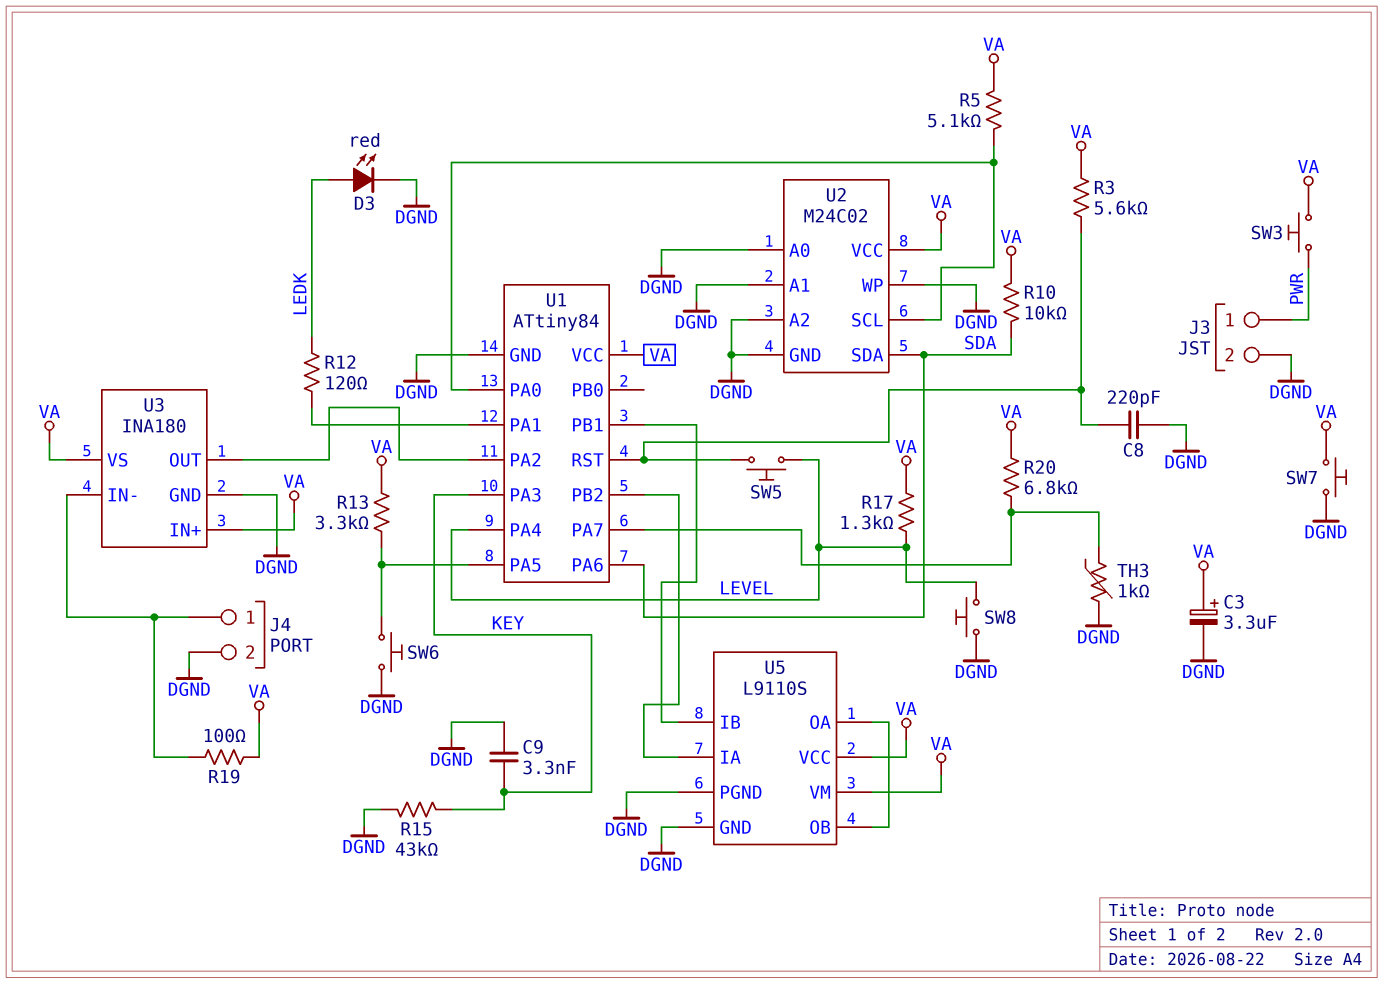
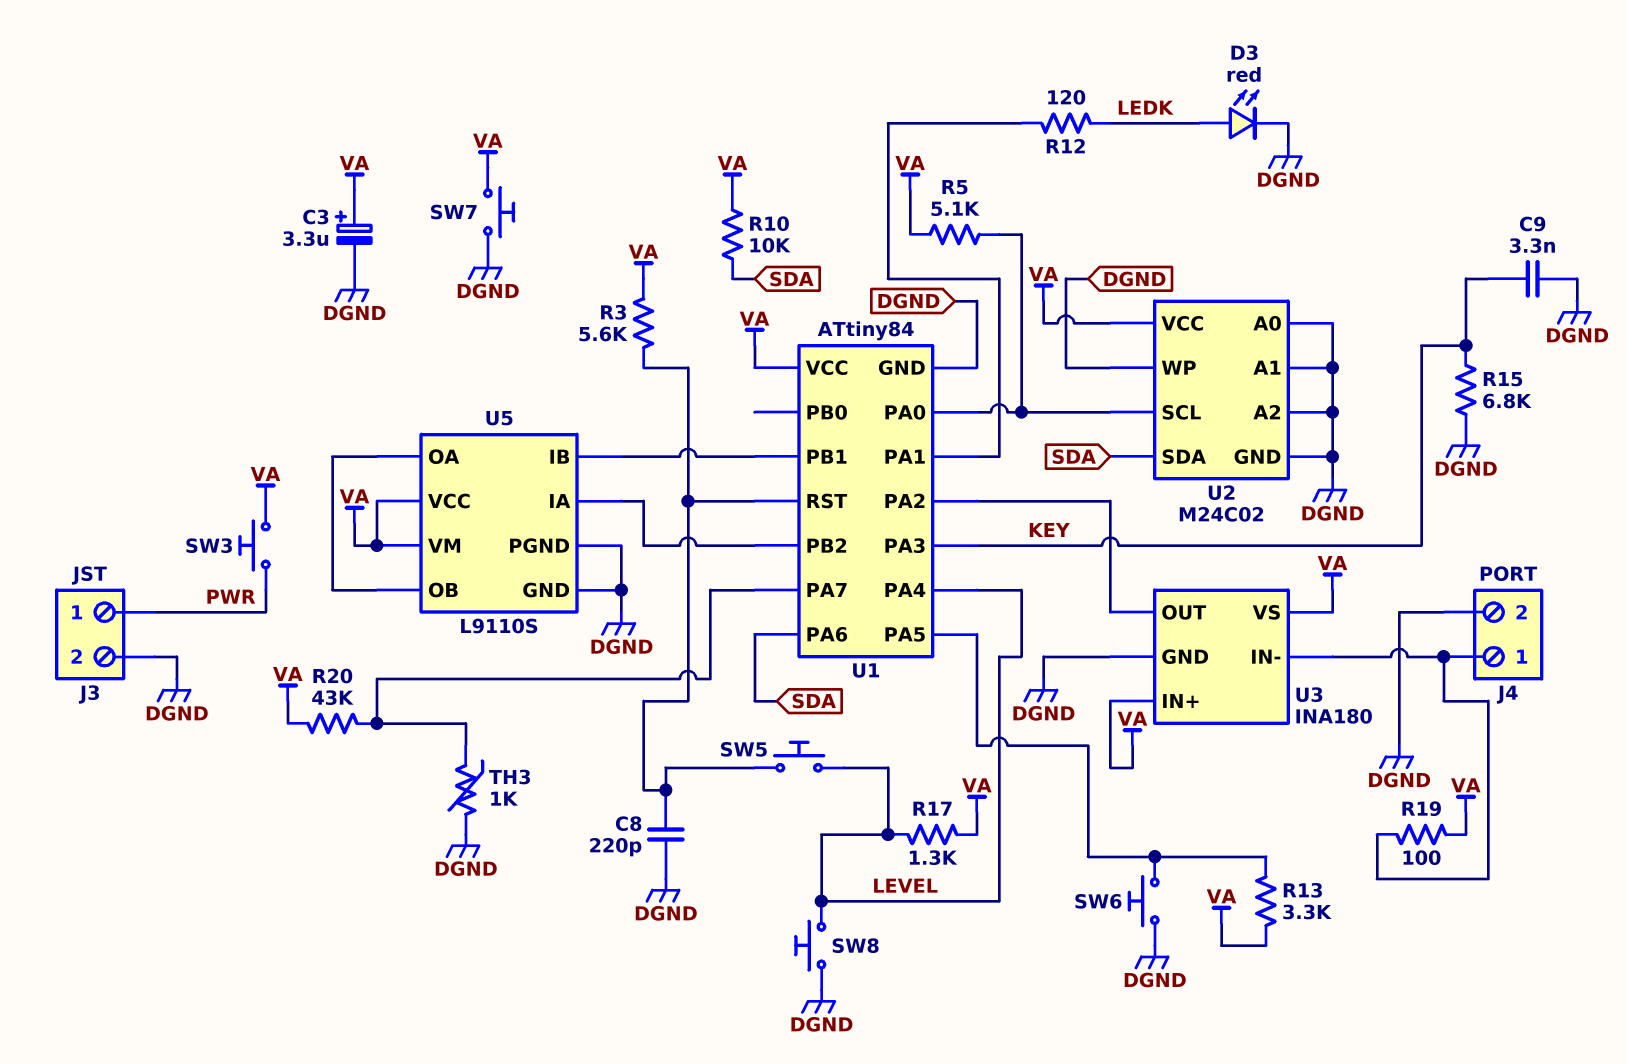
R15: 43k (DGND, KEY) -> 6.8k (DGND, KEY)
R20: 6.8k (U1/PA7, VA) -> 43k (U1/PA7, VA)

